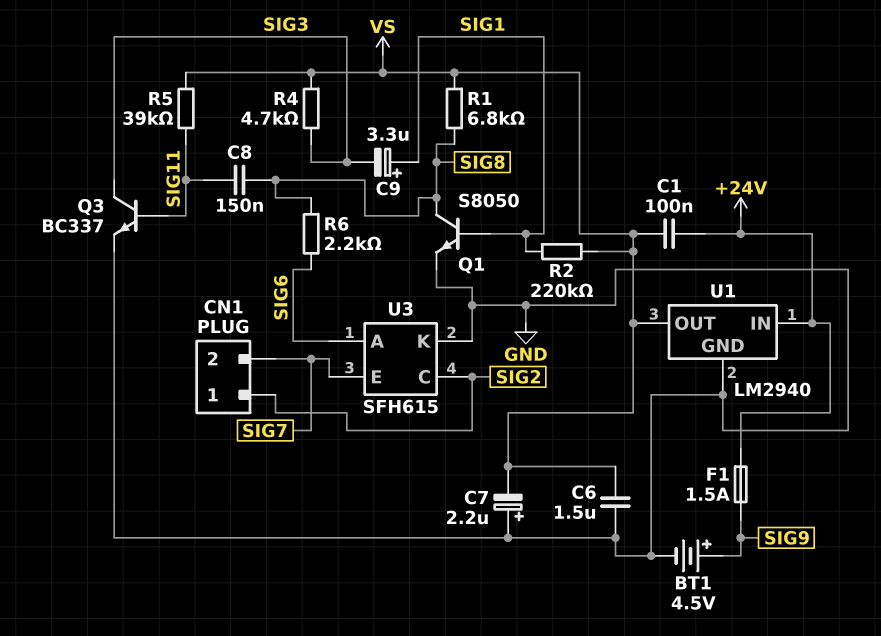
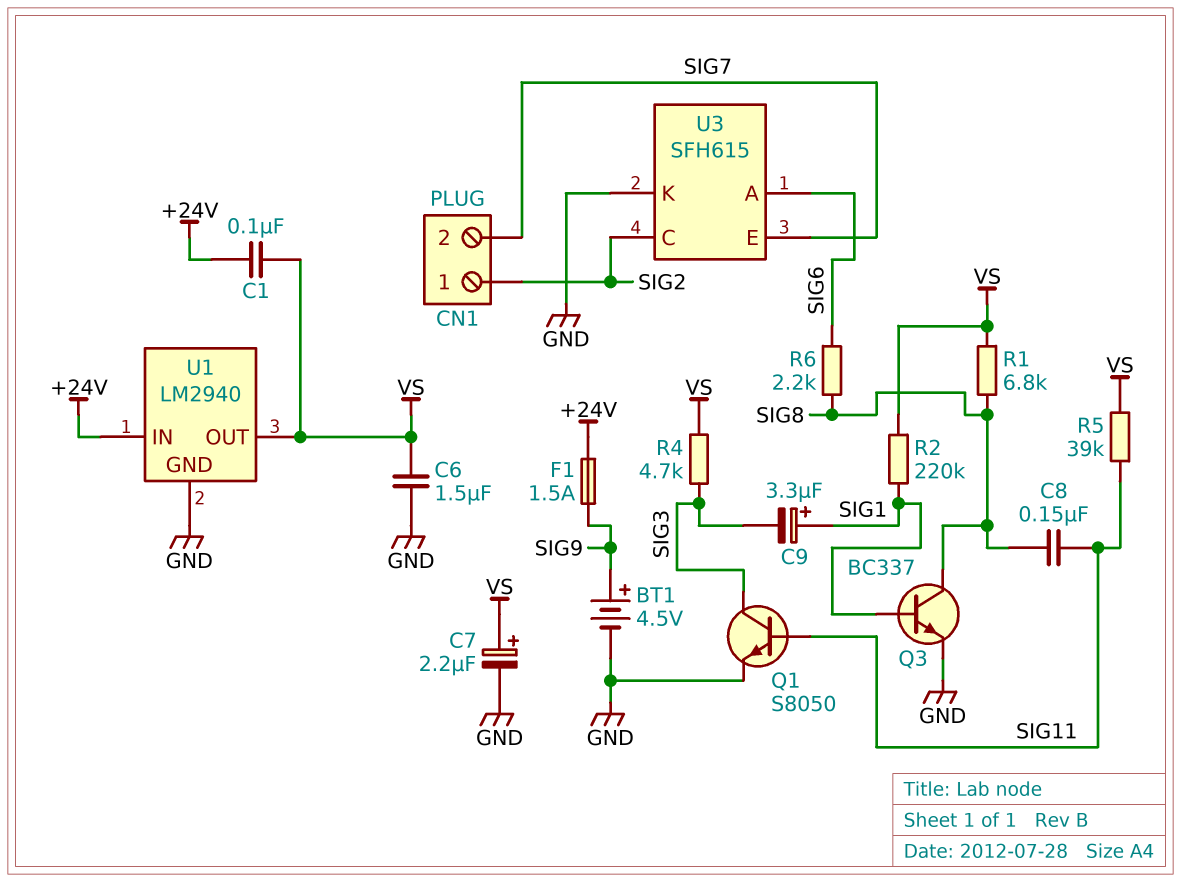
C7: 2.2uF (plus GND, minus VS) -> 2.2uF (plus VS, minus GND)
Q1: NPN S8050 (B SIG1, C SIG8, E GND) -> NPN S8050 (B SIG11, C SIG3, E GND)
Q3: NPN BC337 (B SIG11, C SIG3, E GND) -> NPN BC337 (B SIG1, C SIG8, E GND)

